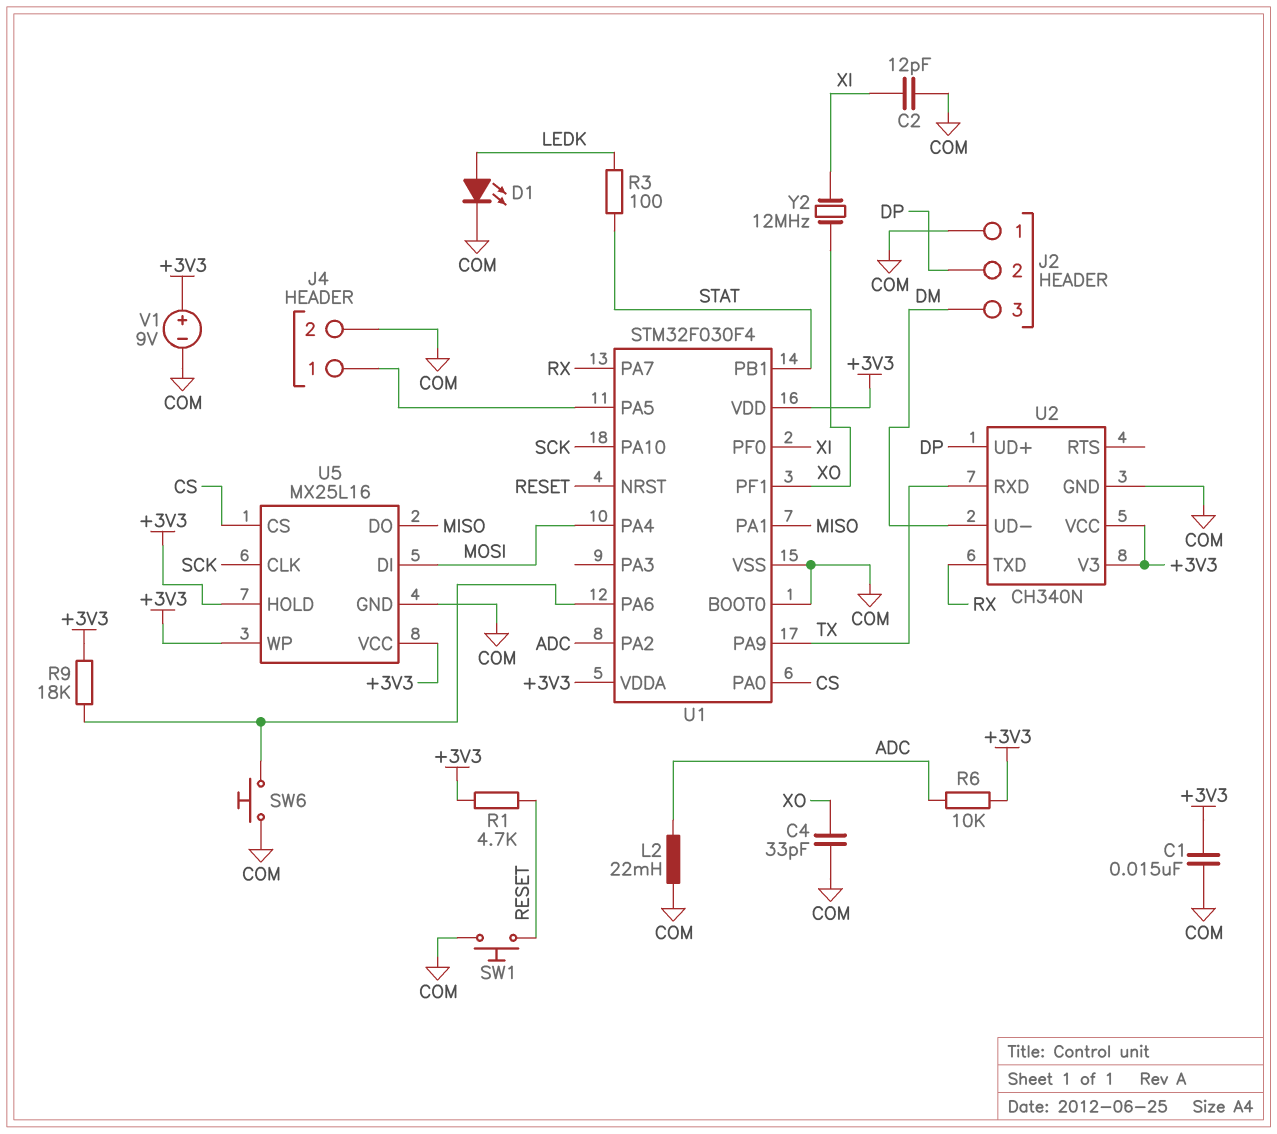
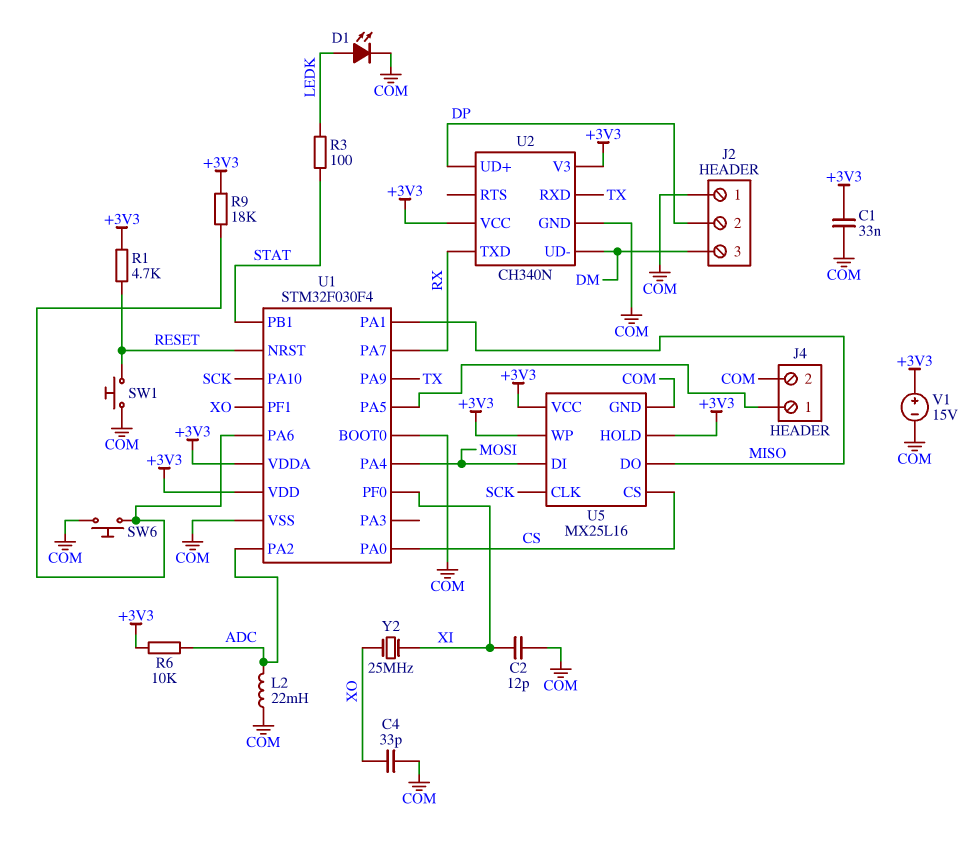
C1: 15nF (+3V3, COM) -> 33nF (+3V3, COM)
V1: 9V (plus +3V3, minus COM) -> 15V (plus +3V3, minus COM)
Y2: 12MHz (XI, XO) -> 25MHz (XI, XO)

